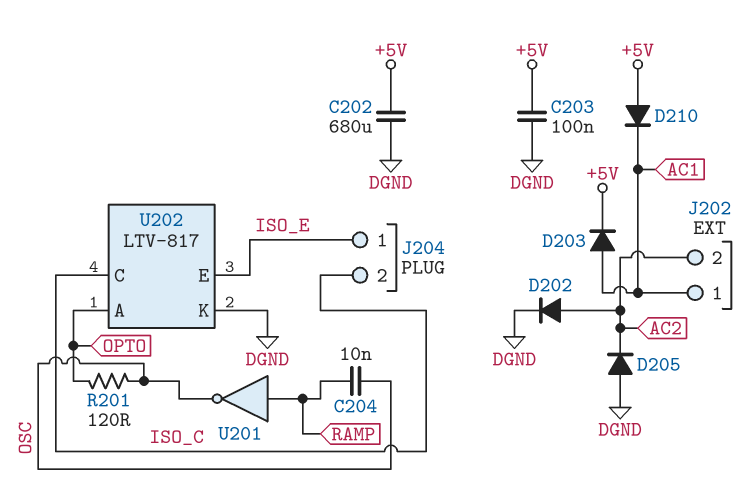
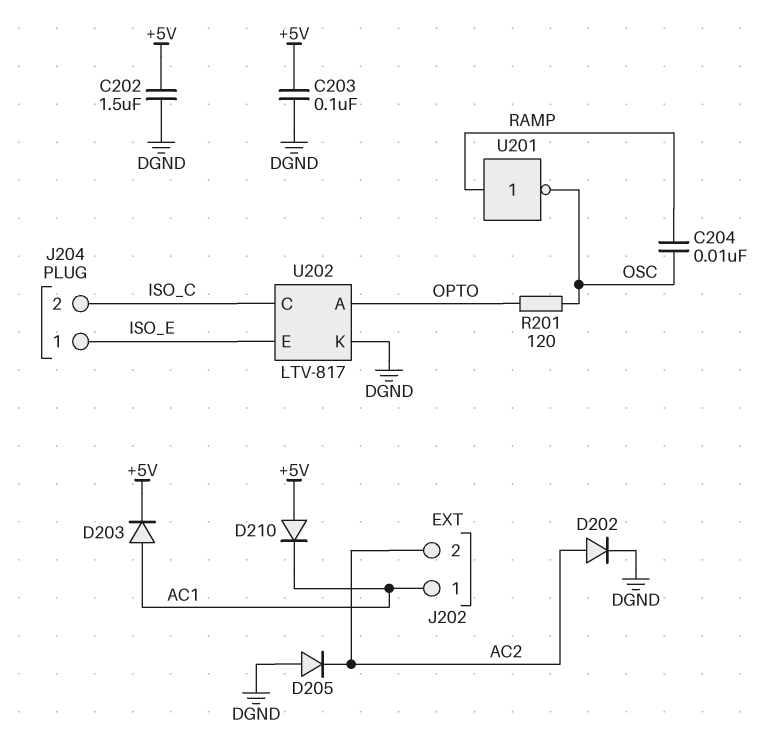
C202: 680uF (+5V, DGND) -> 1.5uF (+5V, DGND)

